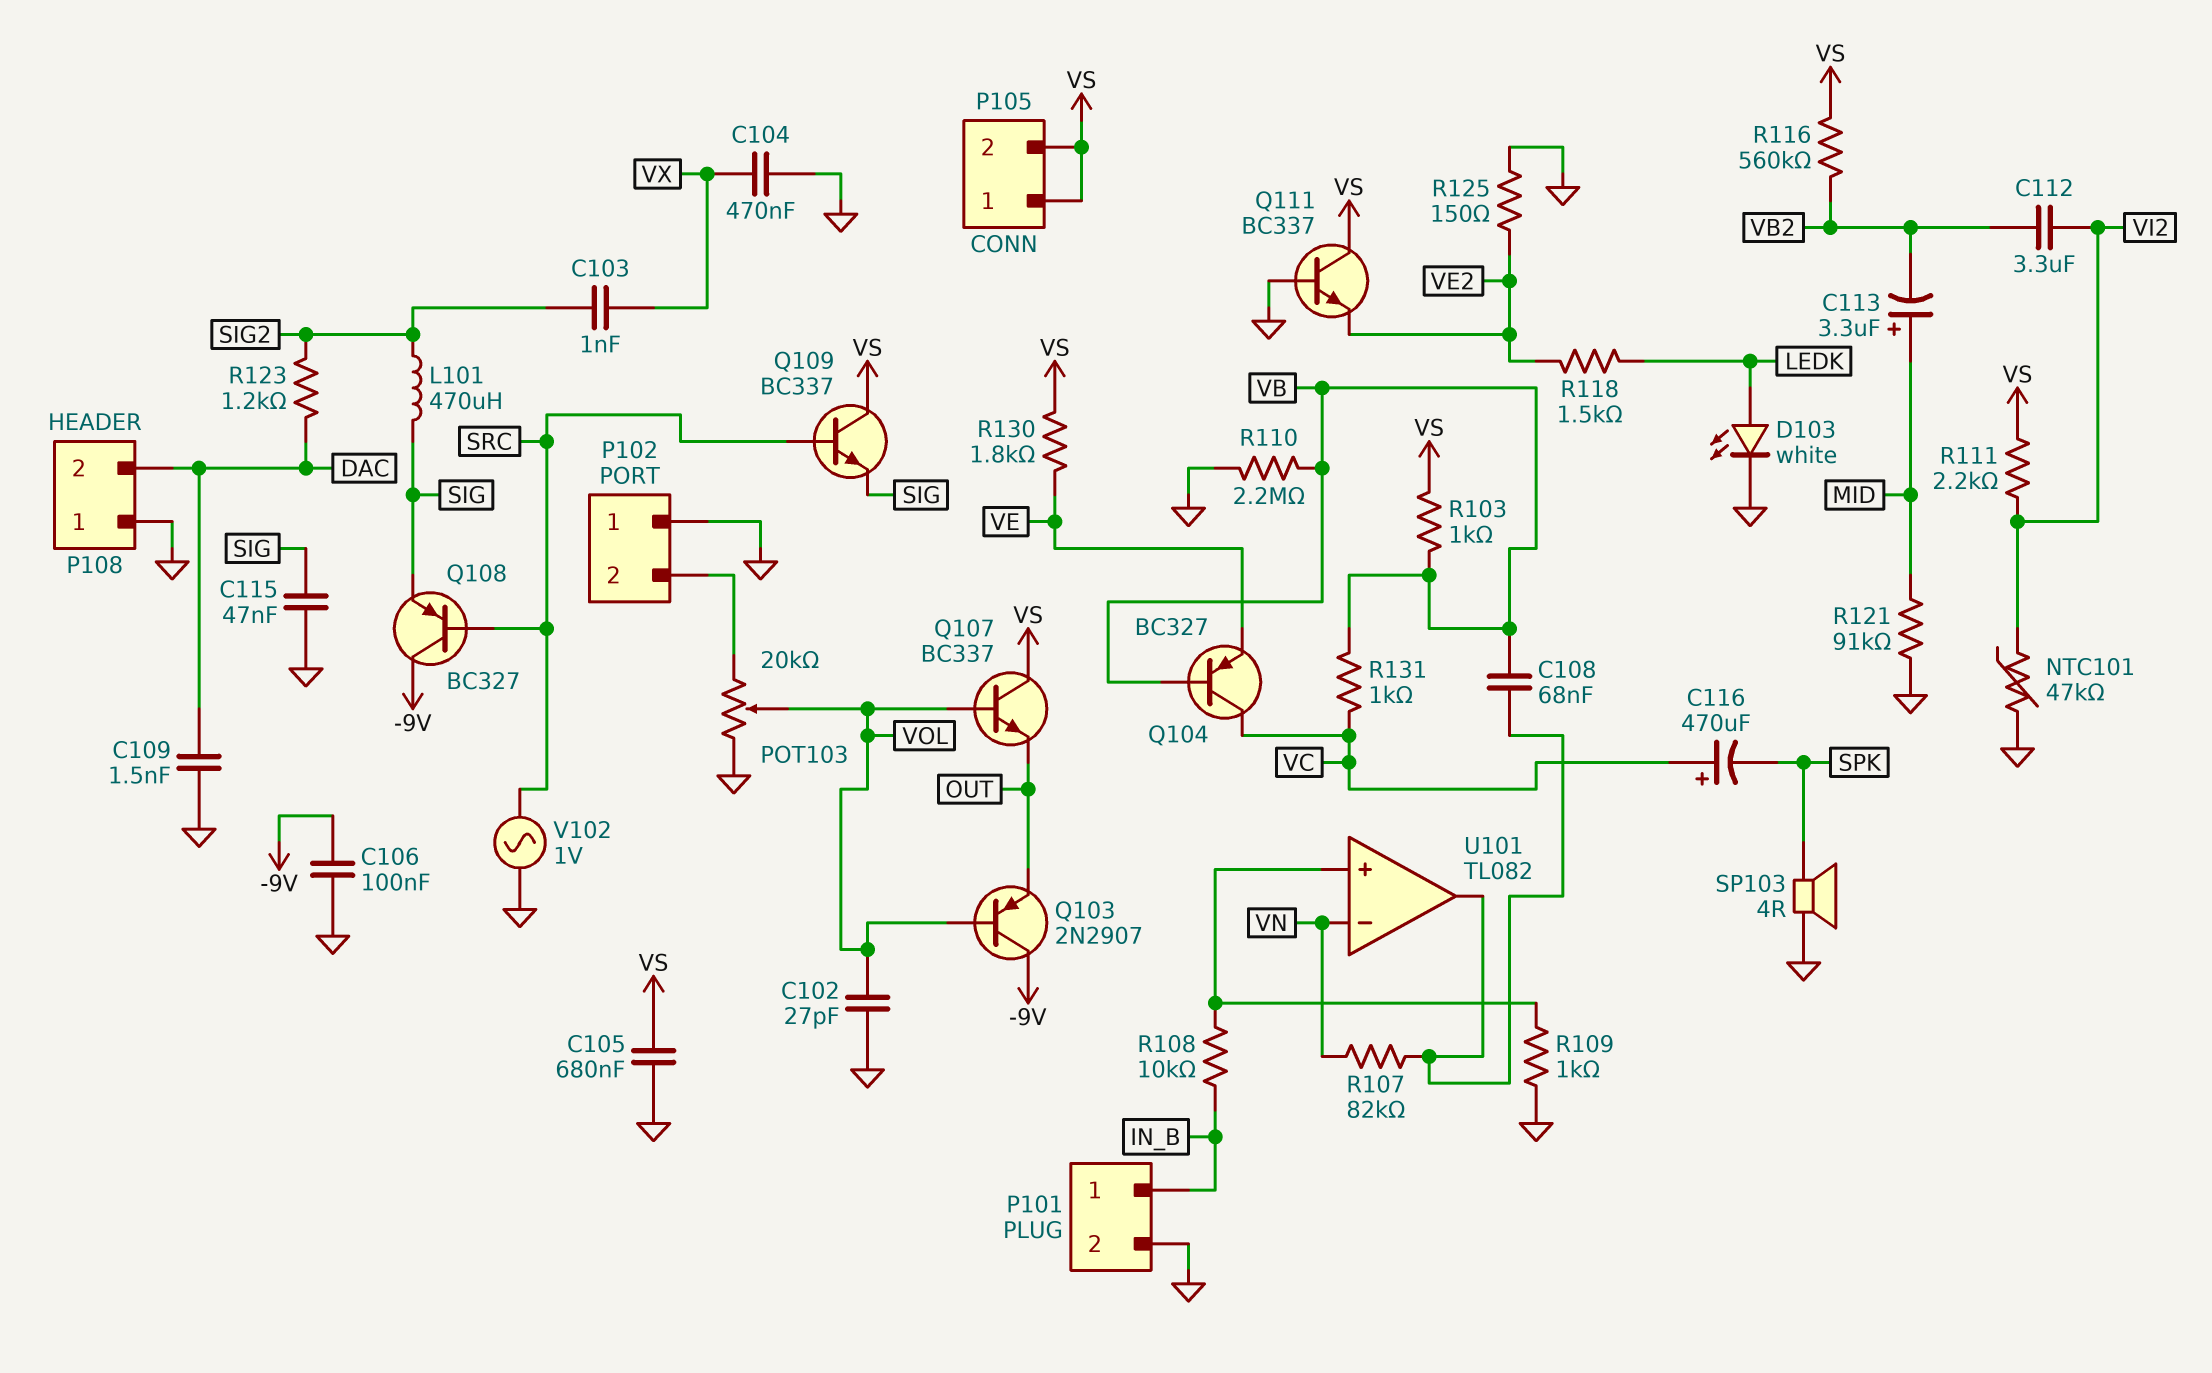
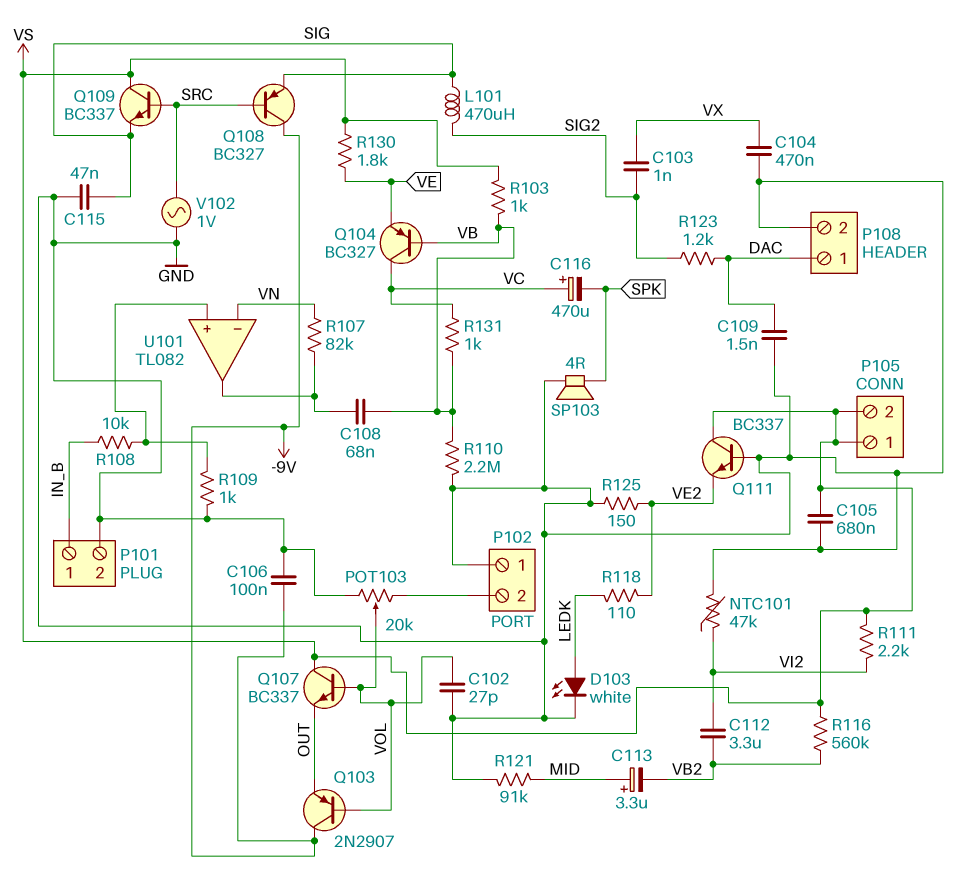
P108 pin 1: GND -> DAC
P108 pin 2: DAC -> GND
R118: 1.5k (LEDK, VE2) -> 110 (LEDK, VE2)

